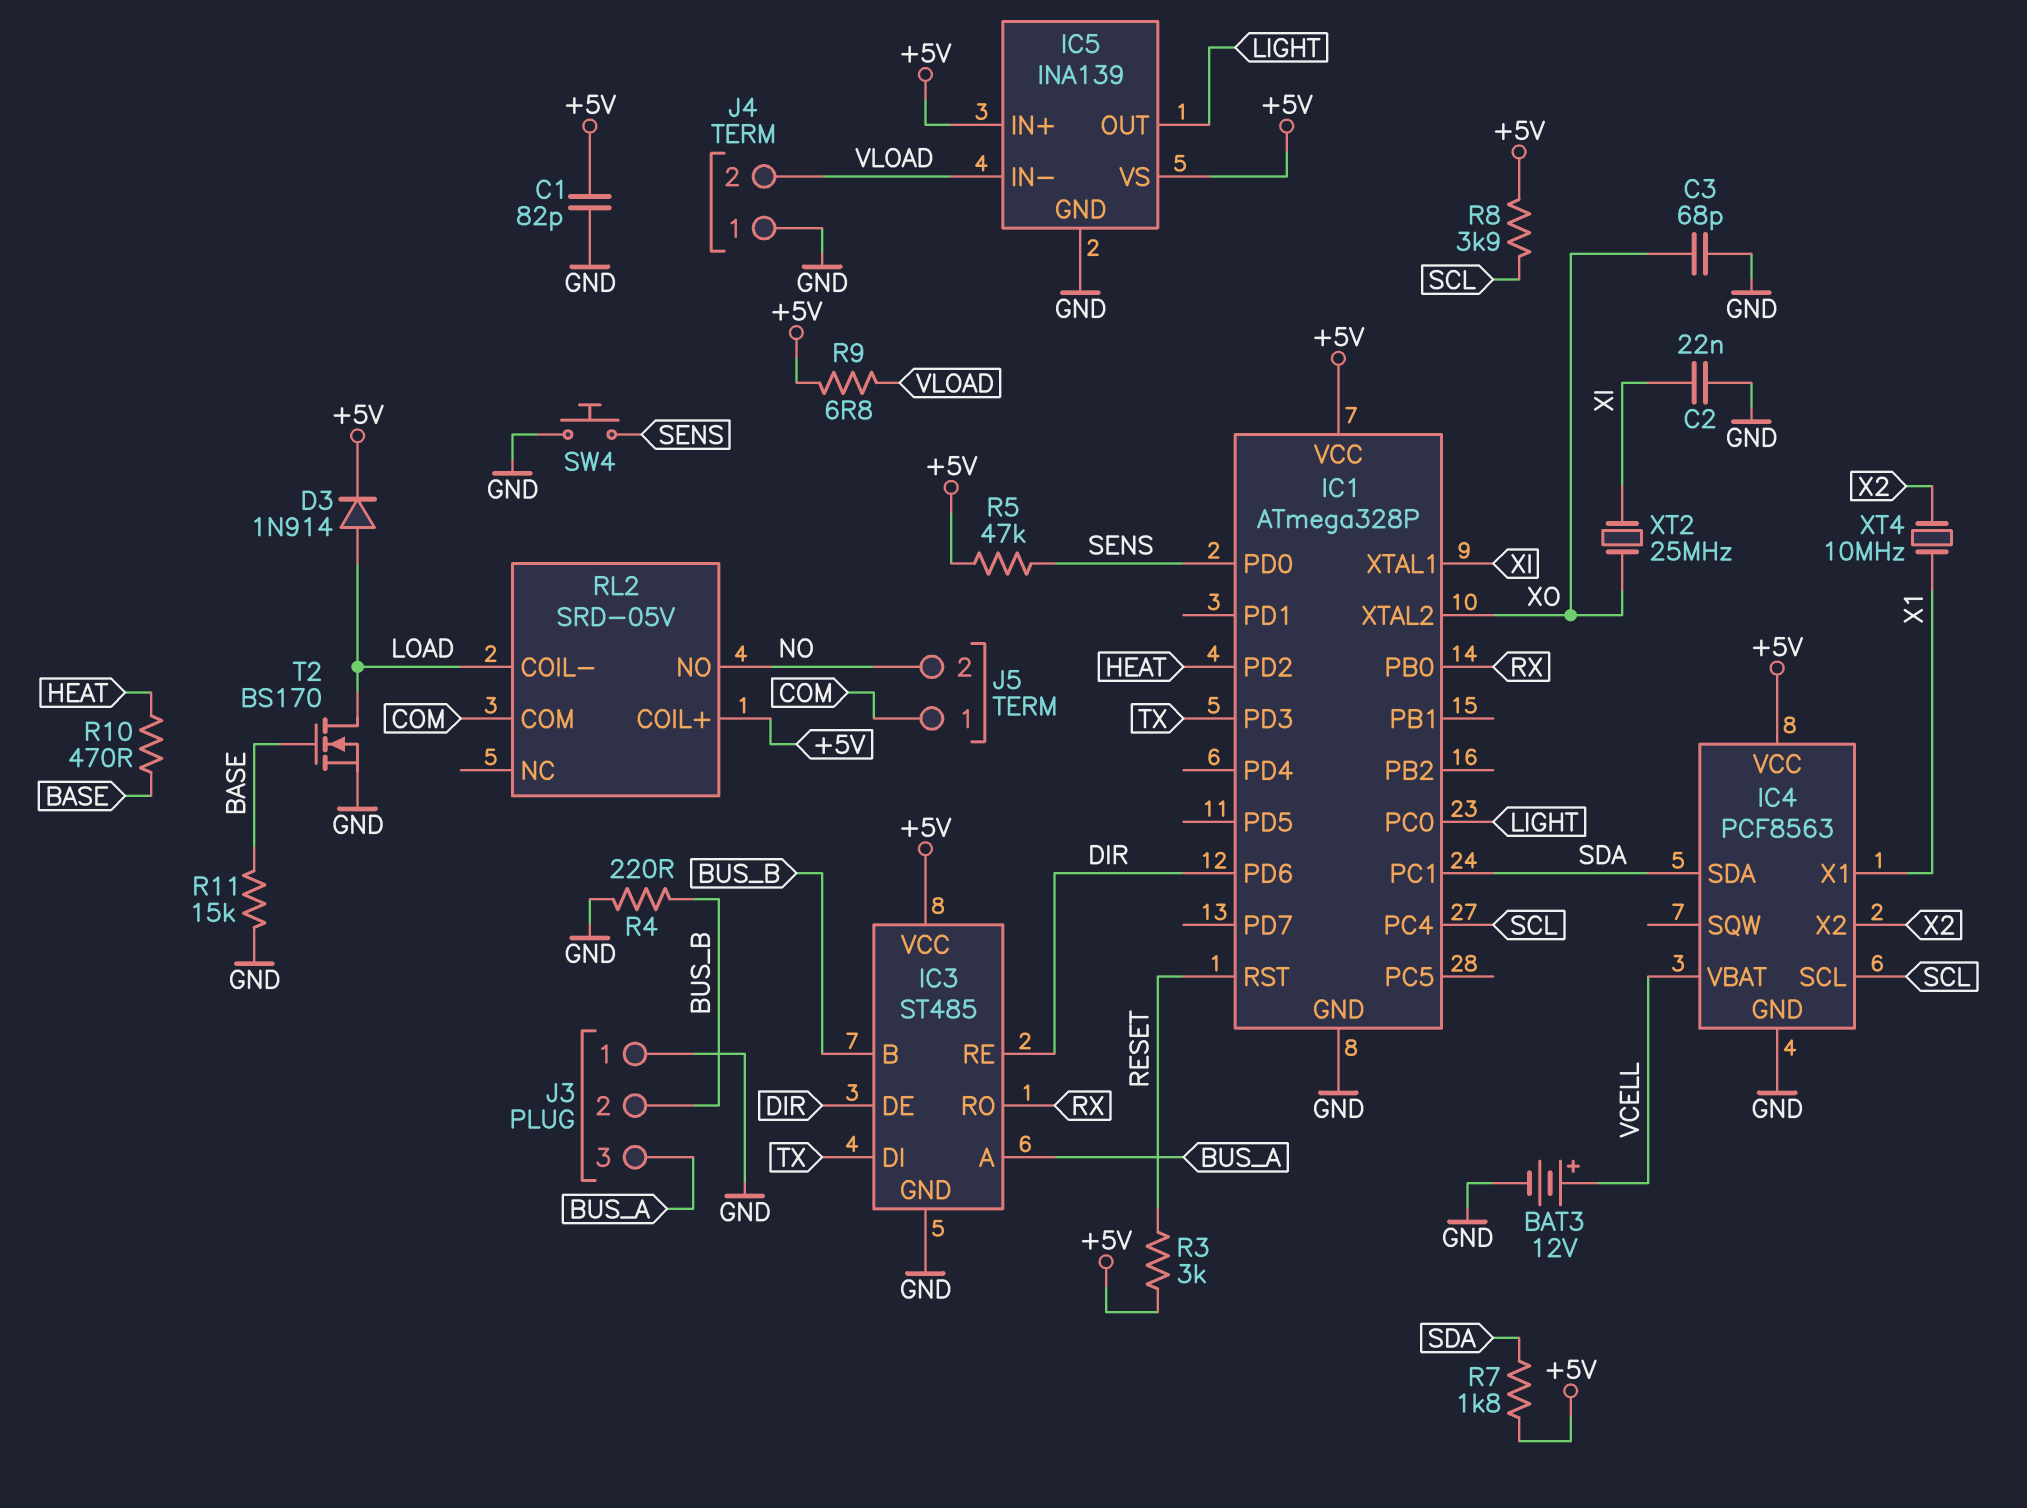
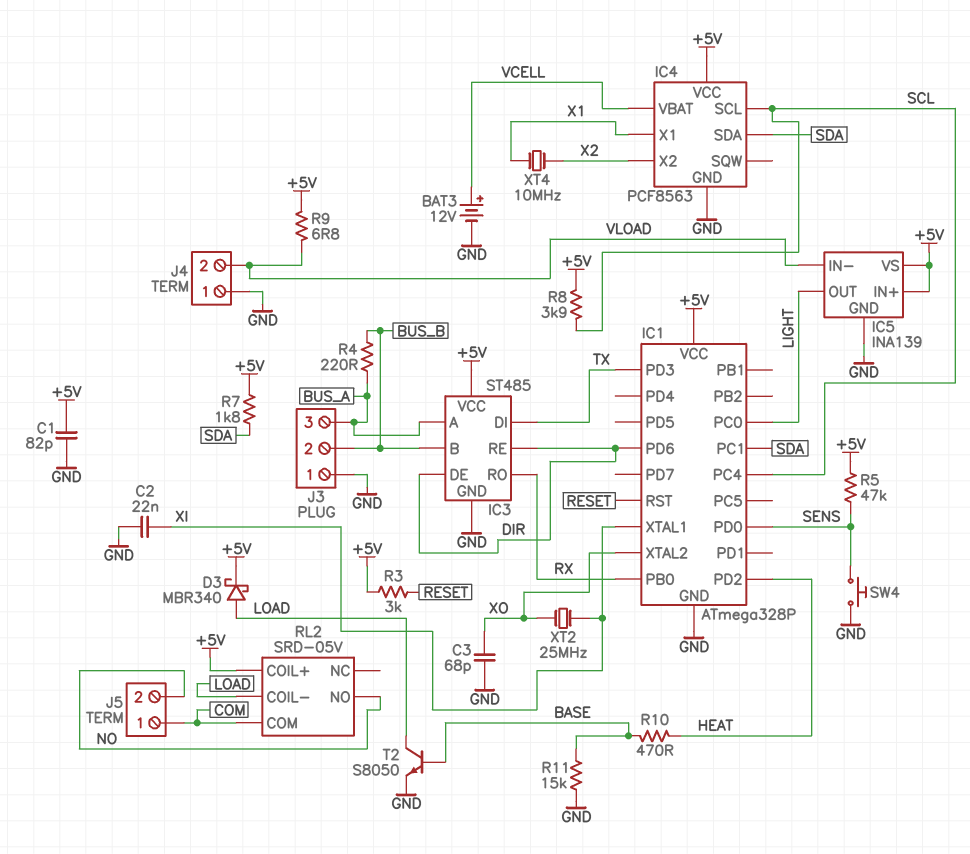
D3: diode 1N914 (A LOAD, K +5V) -> schottky MBR340 (A LOAD, K +5V)
R4: 220 (BUS_B, GND) -> 220 (BUS_A, BUS_B)
T2: NMOS BS170 (G BASE, D LOAD, S GND) -> NPN S8050 (B BASE, C LOAD, E GND)

